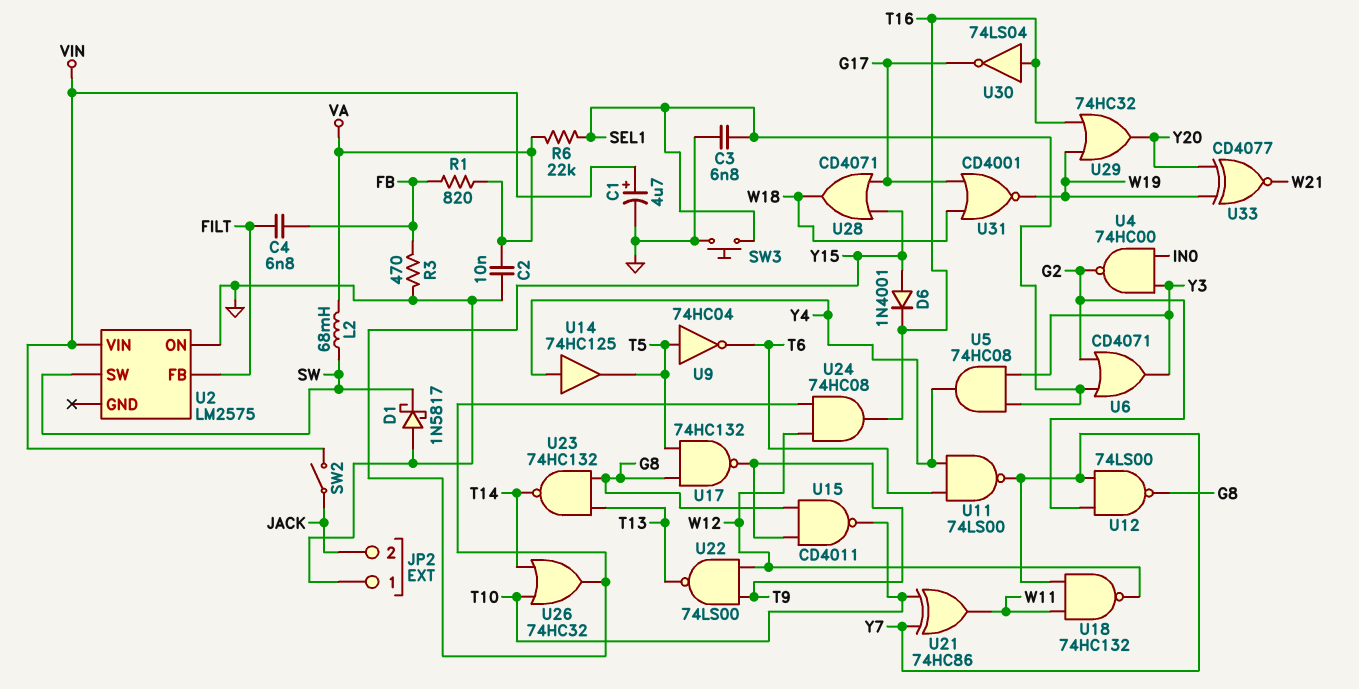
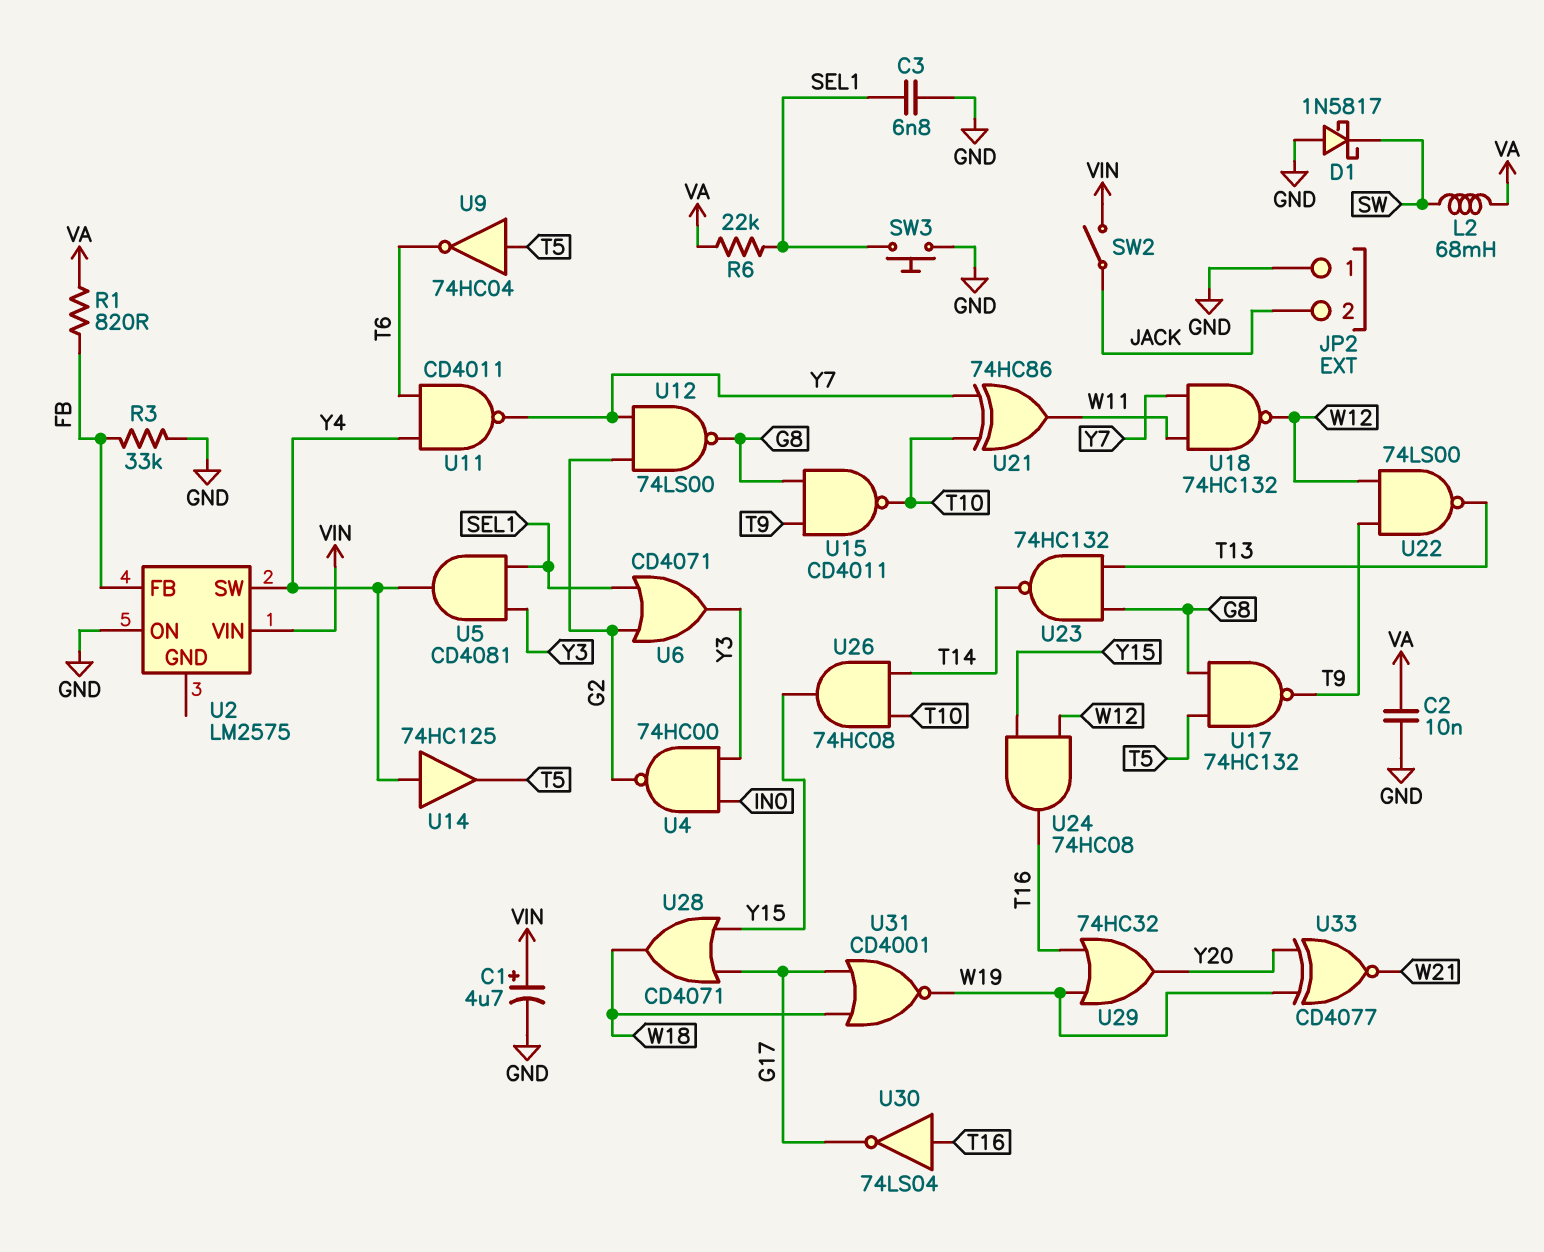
C4: 6.8nF (FB, FILT) -> none
D6: diode 1N4001 (A Y15, K T16) -> none
R3: 470 (FB, GND) -> 33k (FB, GND)
U2 pin FB: FILT -> FB
U2 pin SW: SW -> Y4
U5: AND 74HC08 (in SEL1, in Y3, out Y4) -> AND CD4081 (in SEL1, in Y3, out Y4)
U11: NAND 74LS00 (in T6, in Y4, out Y7) -> NAND CD4011 (in T6, in Y4, out Y7)
U26: OR 74HC32 (in T10, in T14, out Y15) -> AND 74HC08 (in T10, in T14, out Y15)

